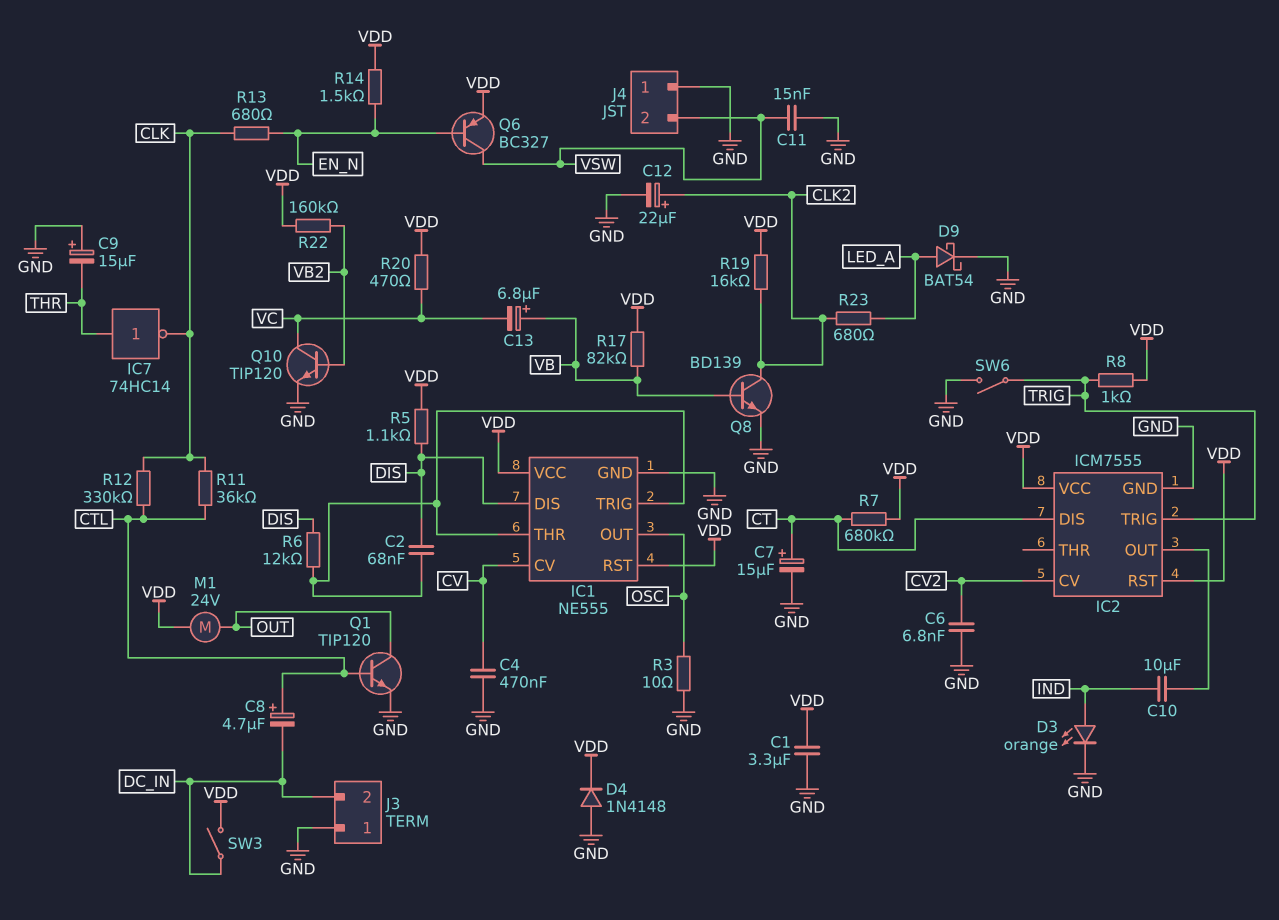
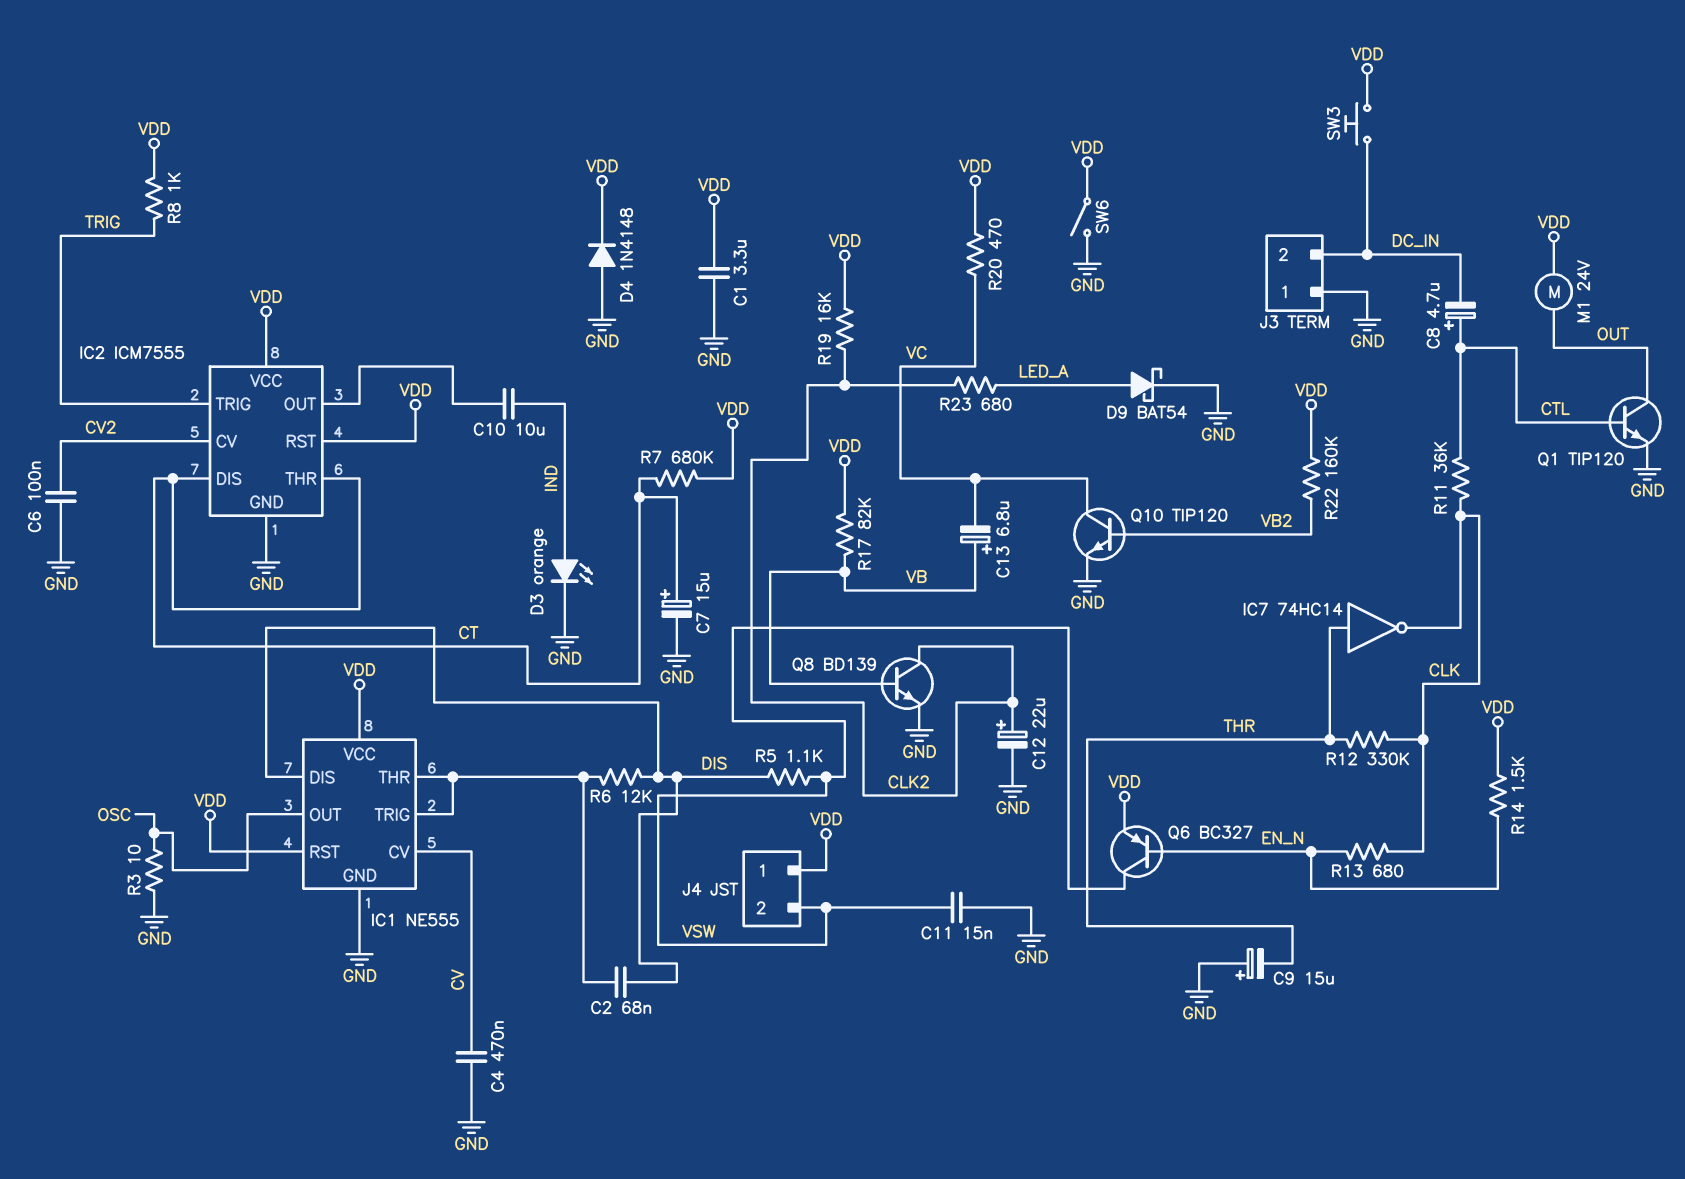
C6: 6.8nF (CV2, GND) -> 100nF (CV2, GND)
IC2 pin THR: none -> CT
J4 pin 1: GND -> VDD
R5: 1.1k (DIS, VDD) -> 1.1k (DIS, VSW)
R12: 330k (CLK, CTL) -> 330k (CLK, THR)
SW3: switch (DC_IN, VDD) -> button (DC_IN, VDD)
SW6: switch (GND, TRIG) -> switch (GND, VDD)

